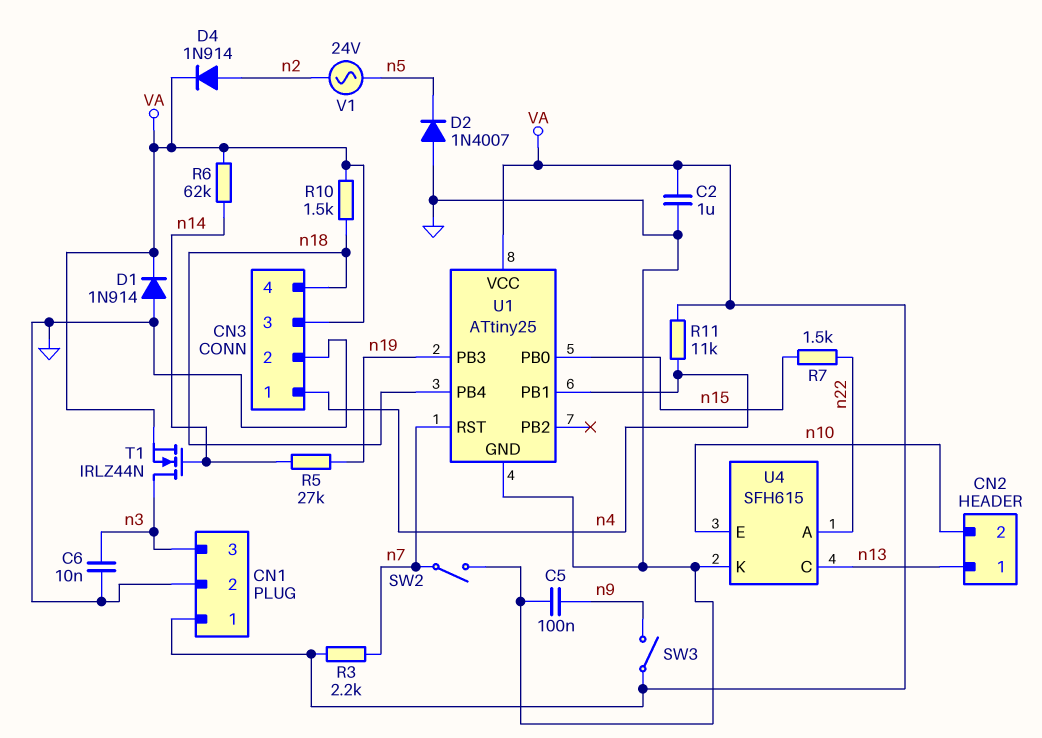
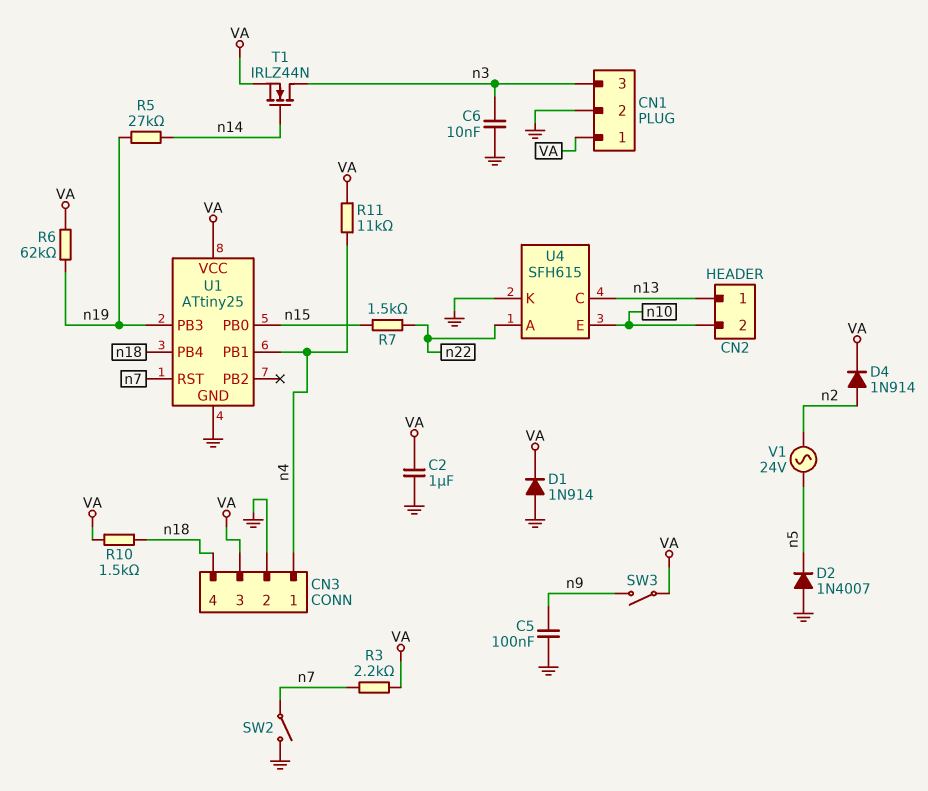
R6: 62k (VA, n14) -> 62k (VA, n19)

